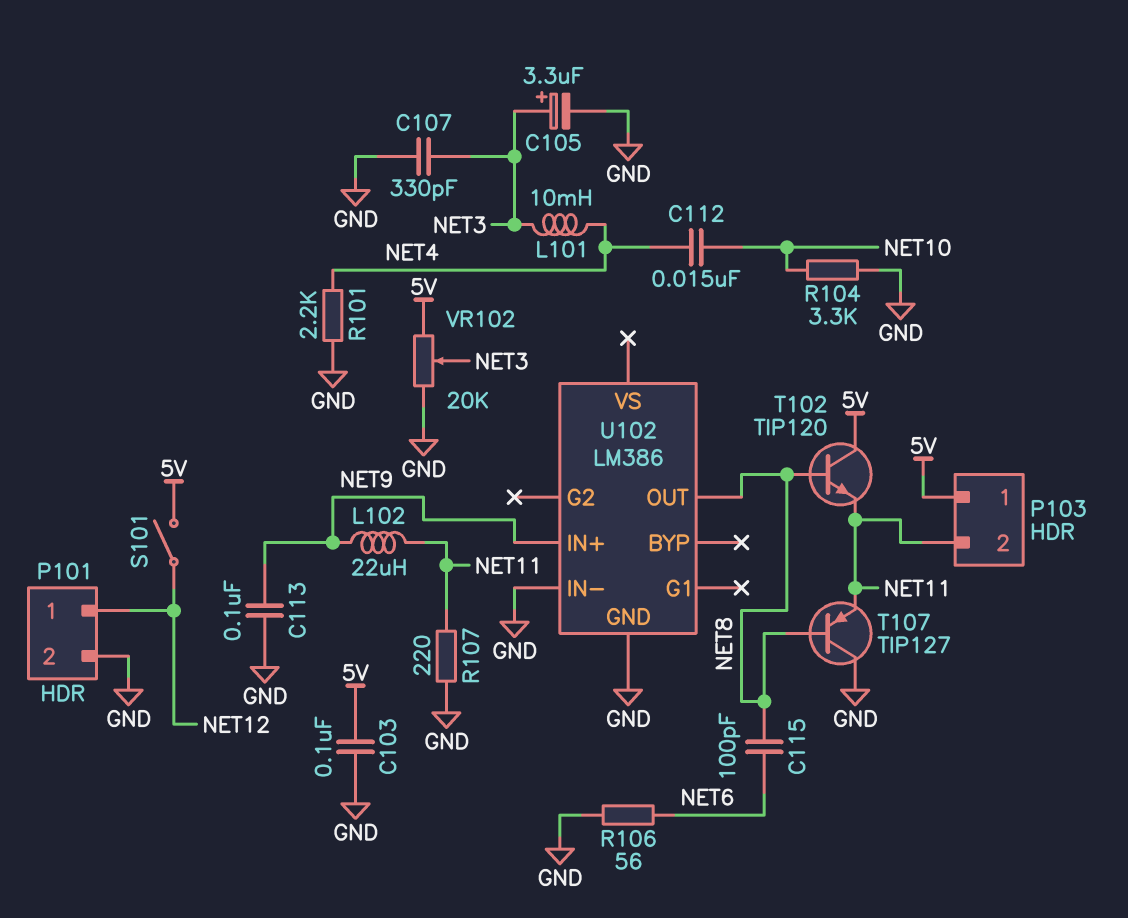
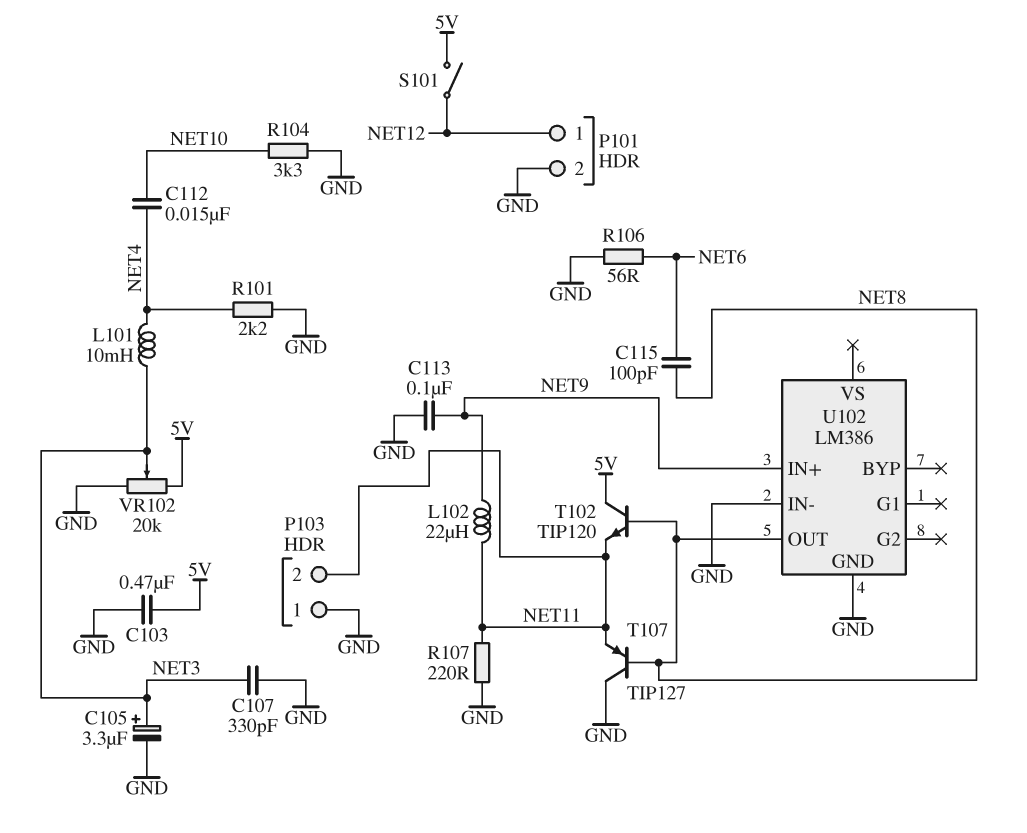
C103: 100nF (5V, GND) -> 470nF (5V, GND)
P103 pin 1: 5V -> GND

